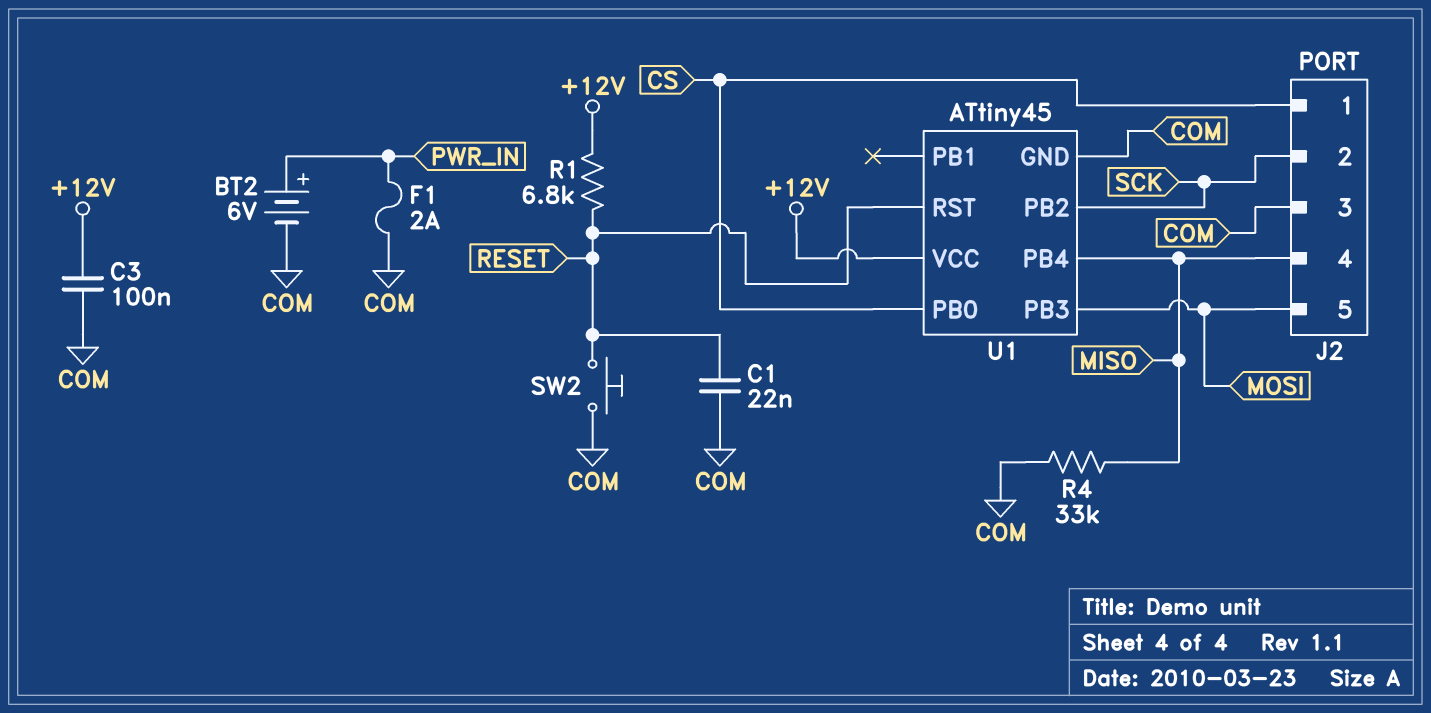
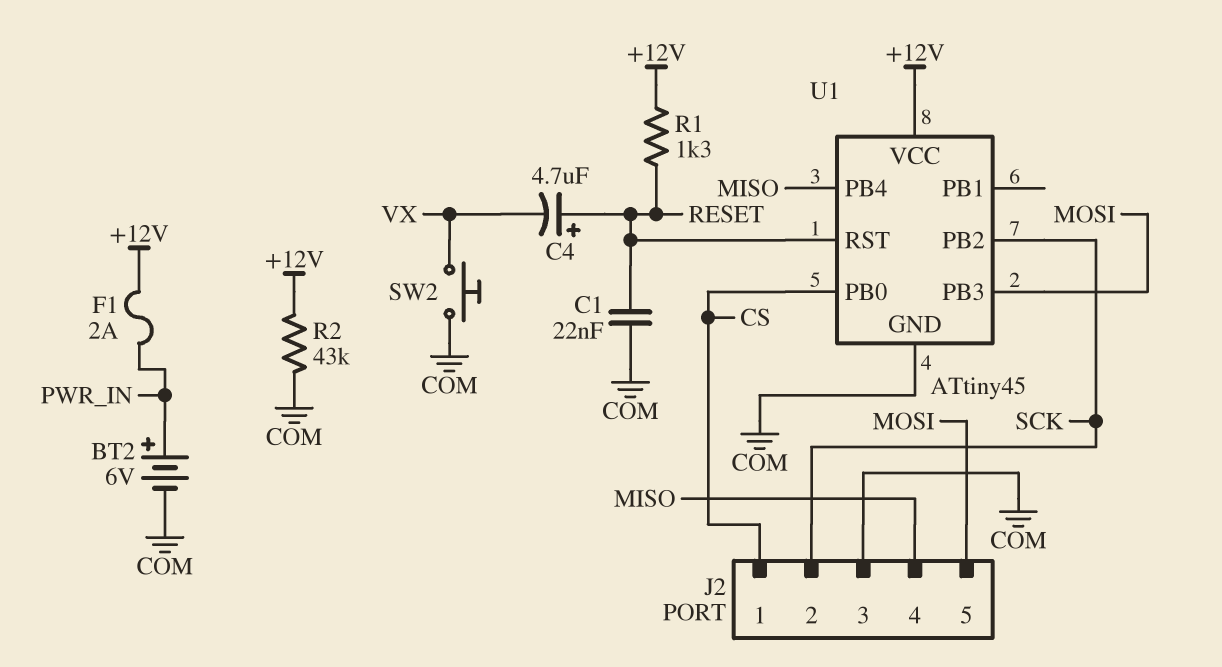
C3: 100nF (+12V, COM) -> none
C4: none -> 4.7uF (plus RESET, minus VX)
F1: 2A (COM, PWR_IN) -> 2A (+12V, PWR_IN)
R1: 6.8k (+12V, RESET) -> 1.3k (+12V, RESET)
R2: none -> 43k (+12V, COM)
R4: 33k (COM, MISO) -> none
SW2: button (COM, RESET) -> button (COM, VX)

